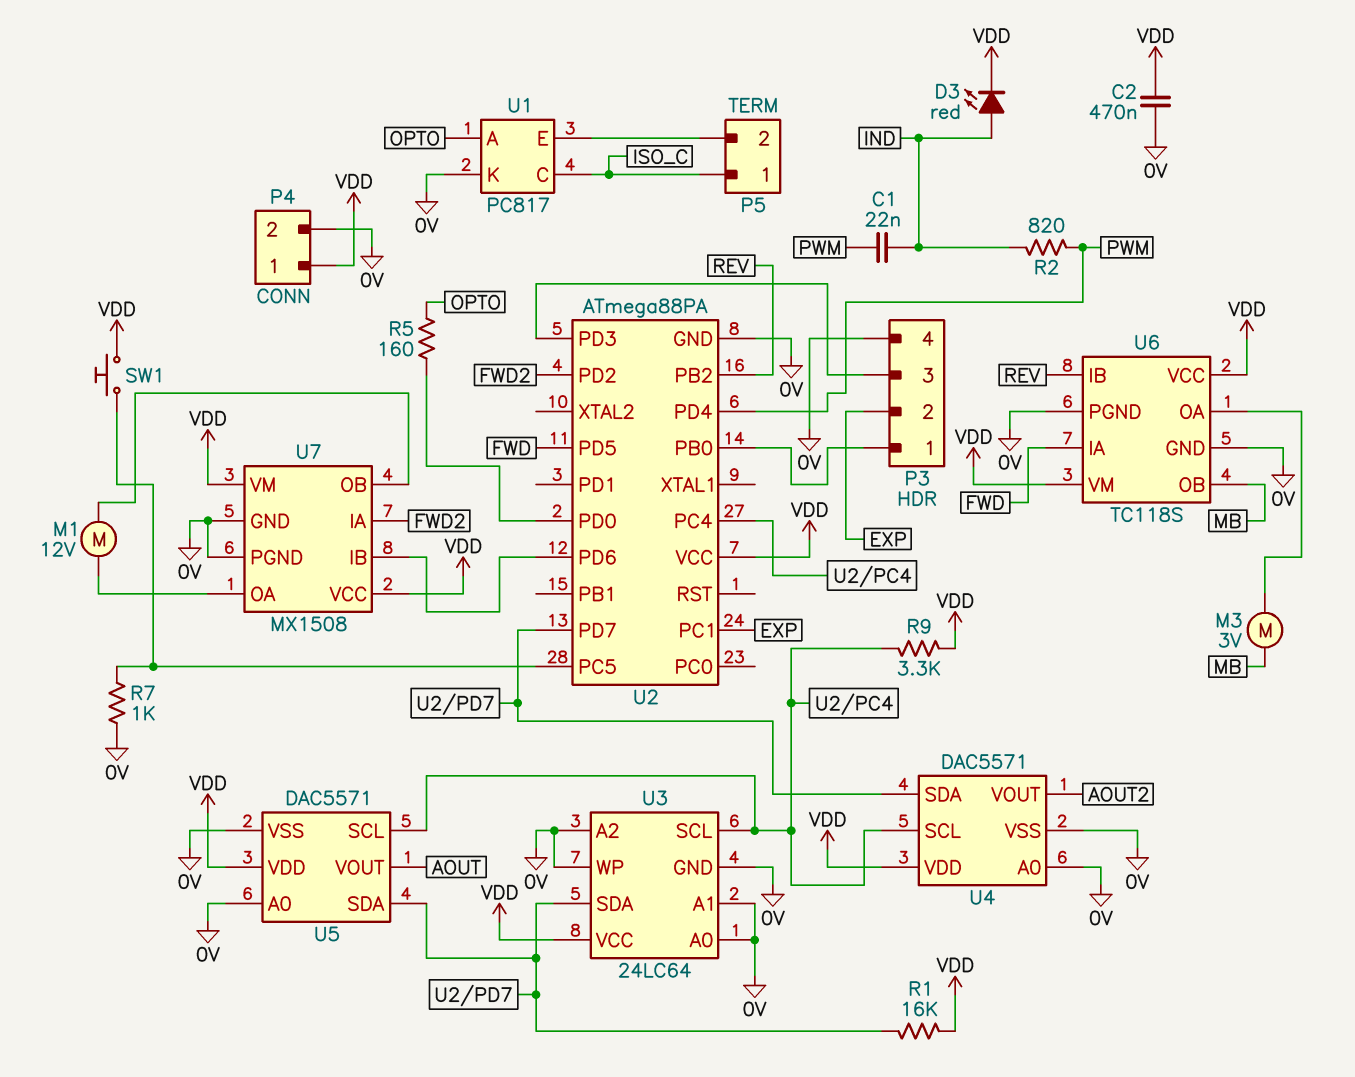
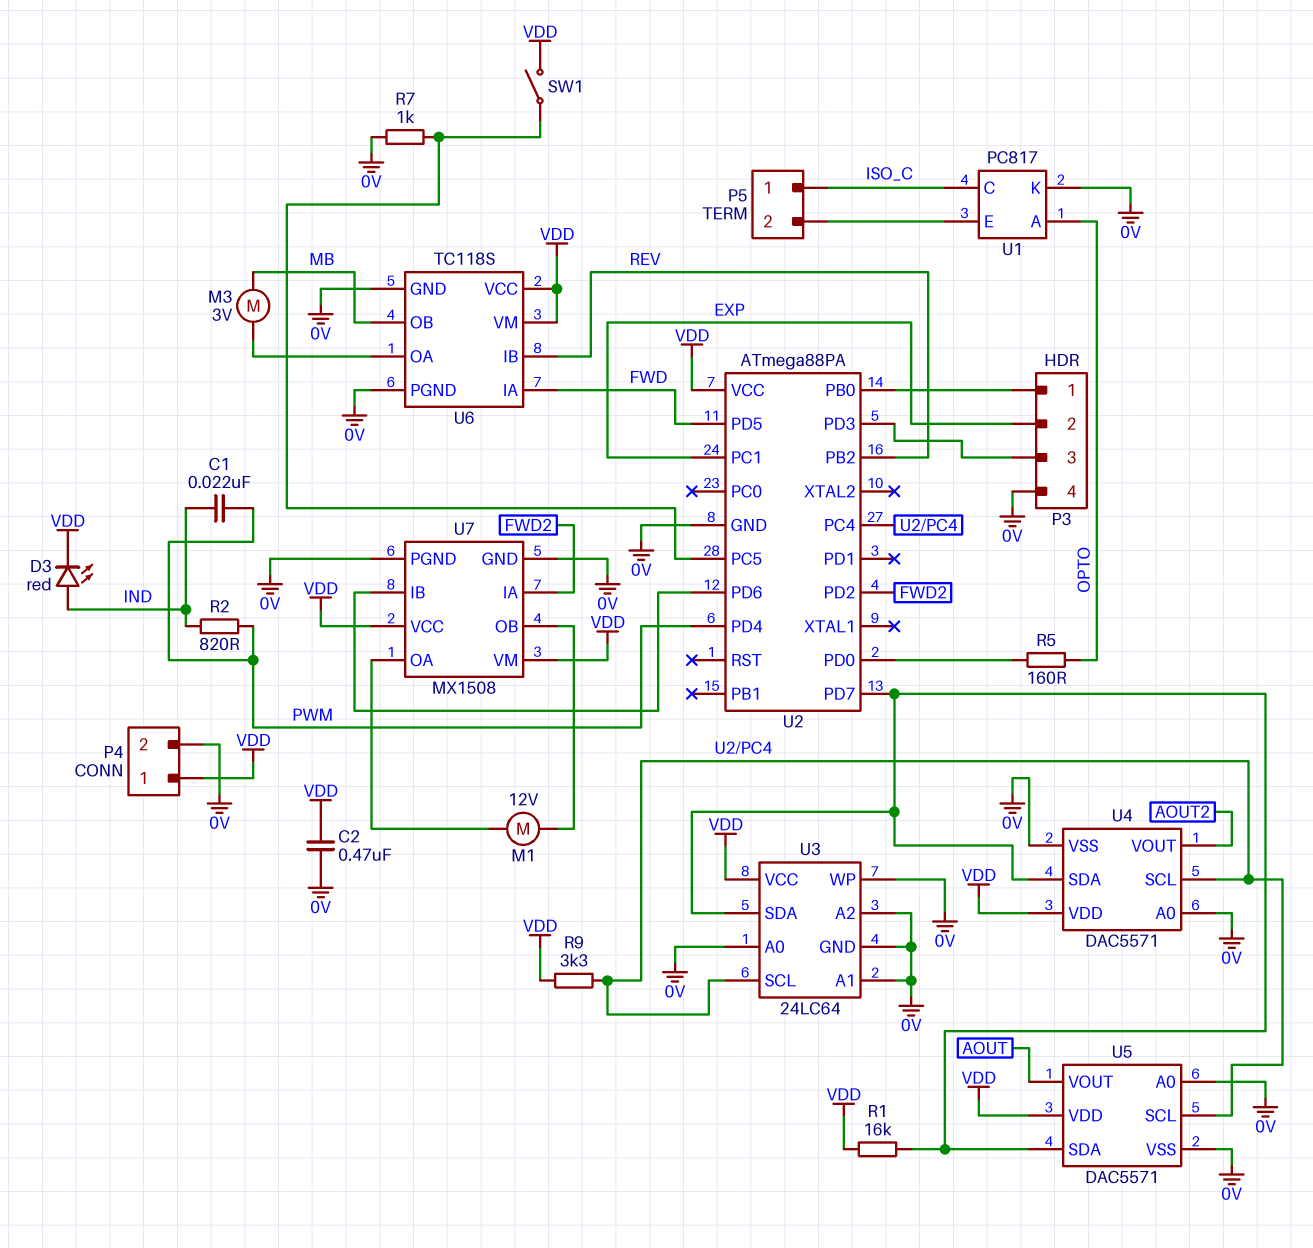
SW1: button (U2/PC5, VDD) -> switch (U2/PC5, VDD)

